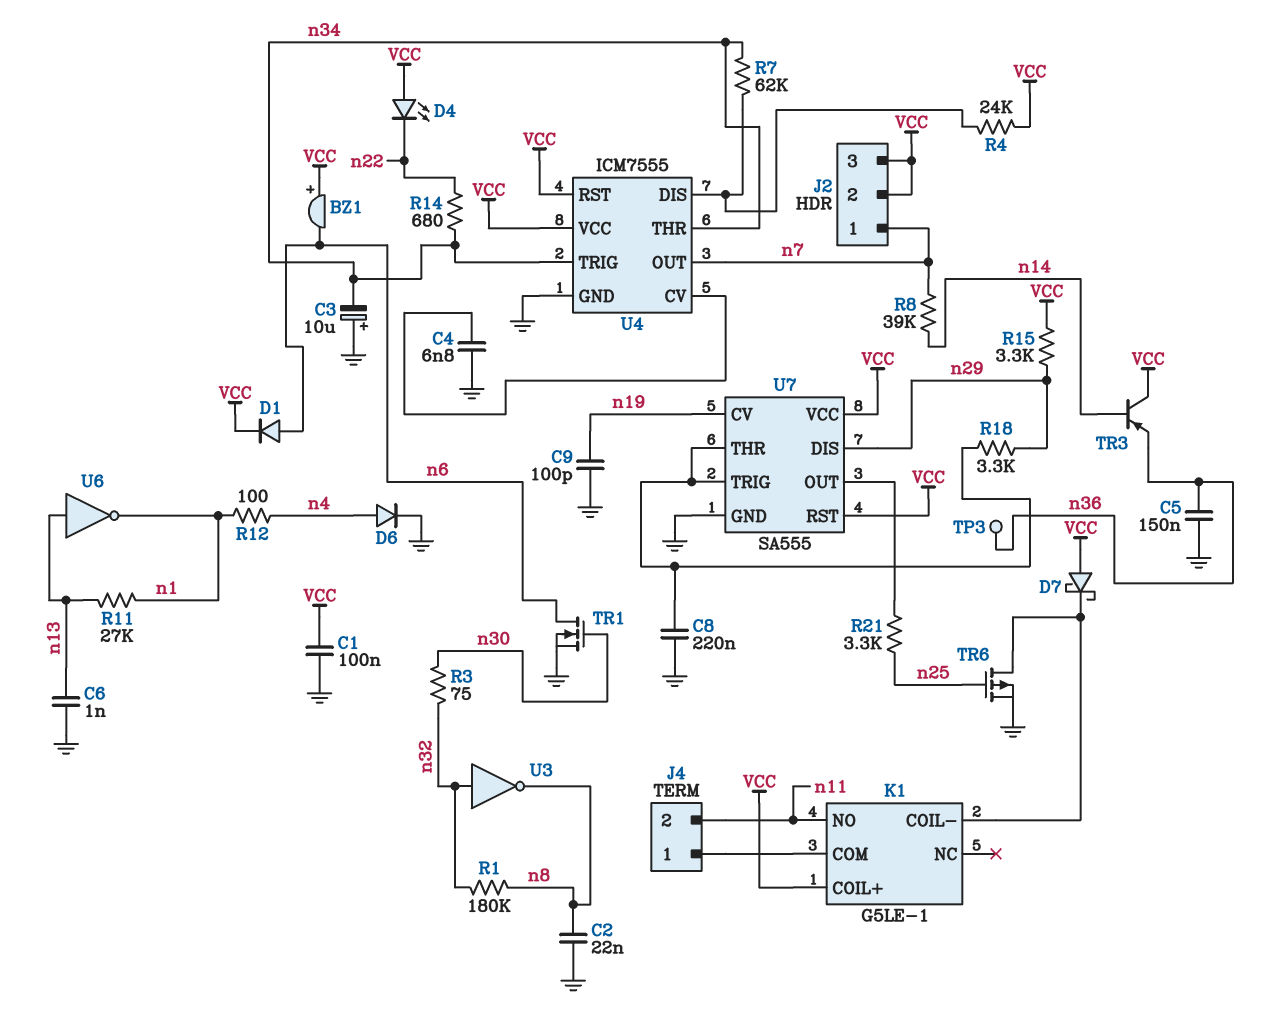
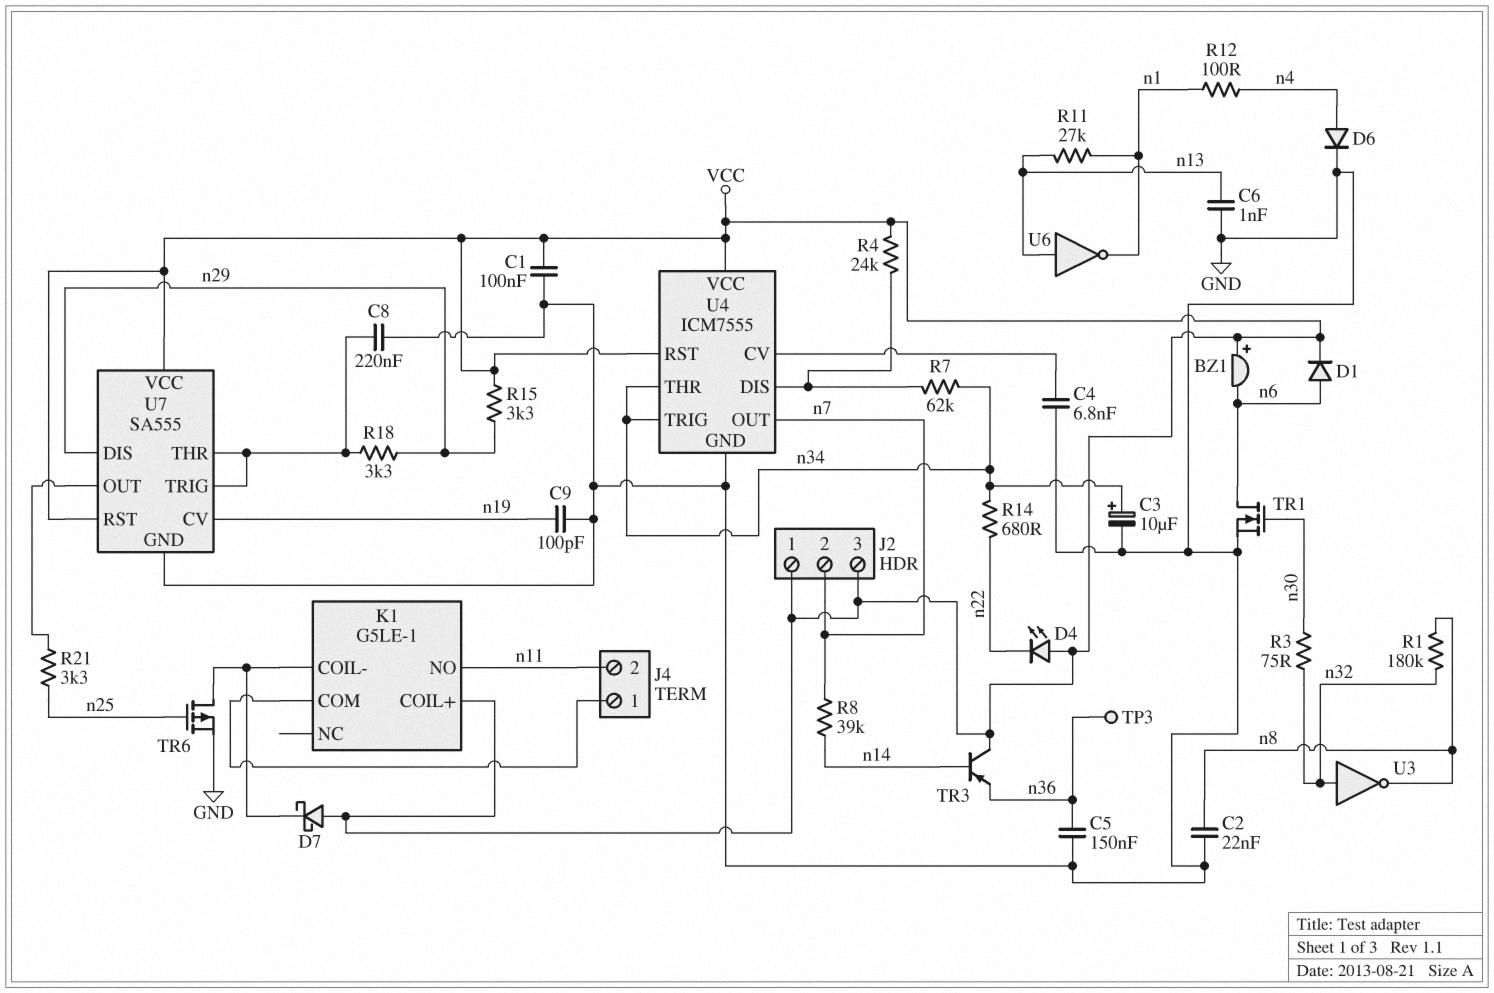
C3: 10uF (plus GND, minus n34) -> 10uF (plus n34, minus GND)
J2 pin 1: n7 -> VCC
J2 pin 2: VCC -> n7

